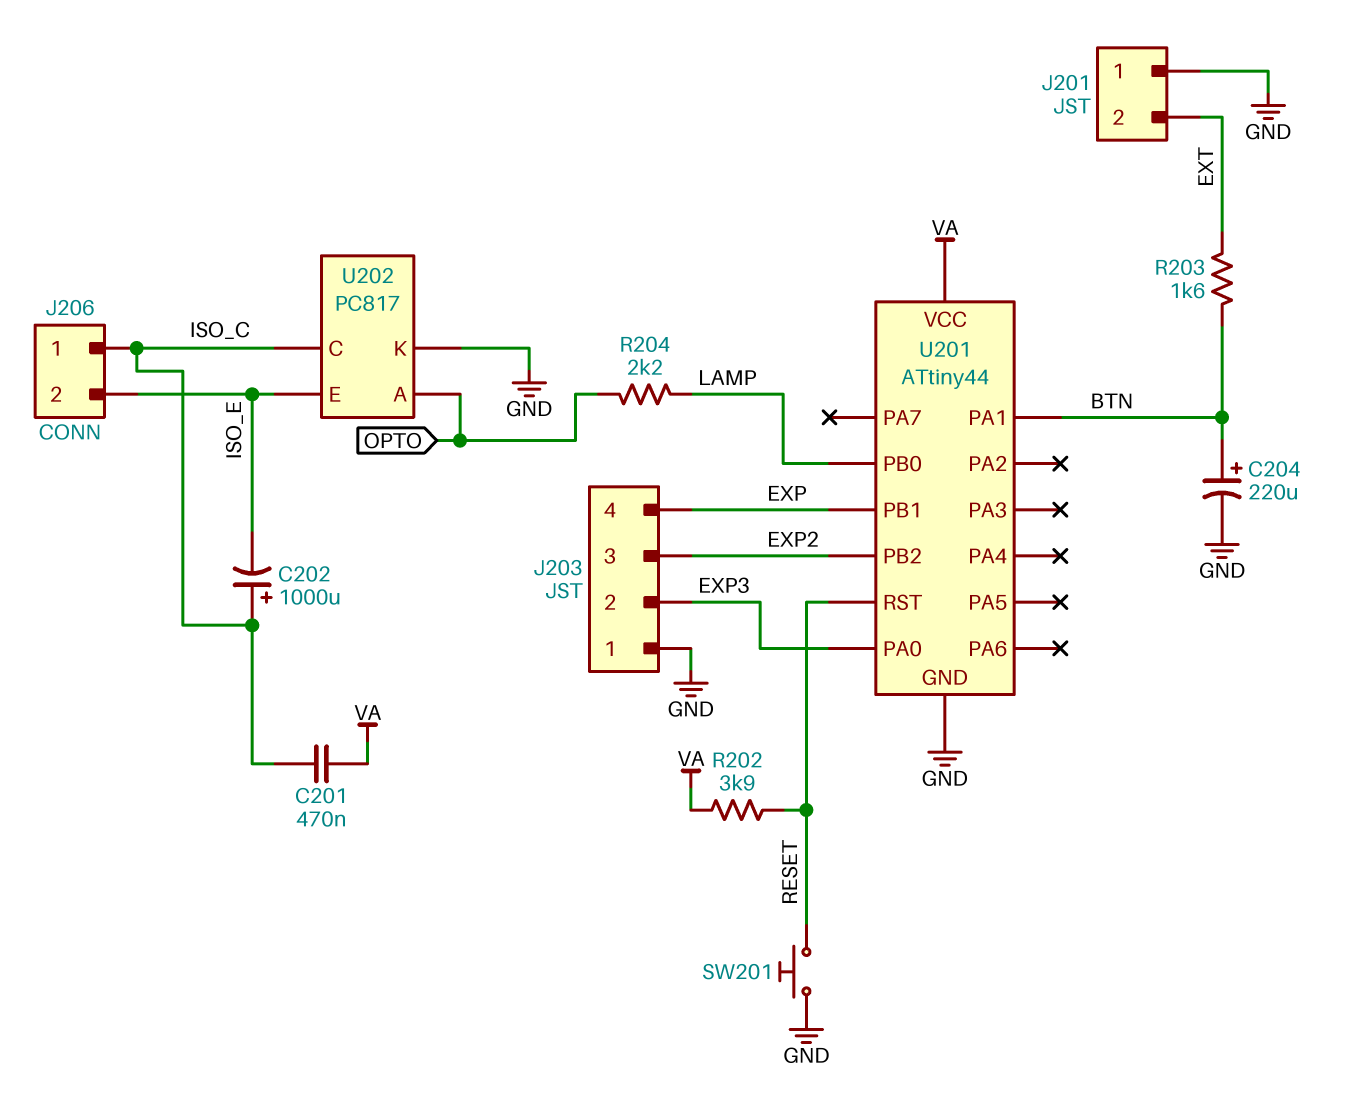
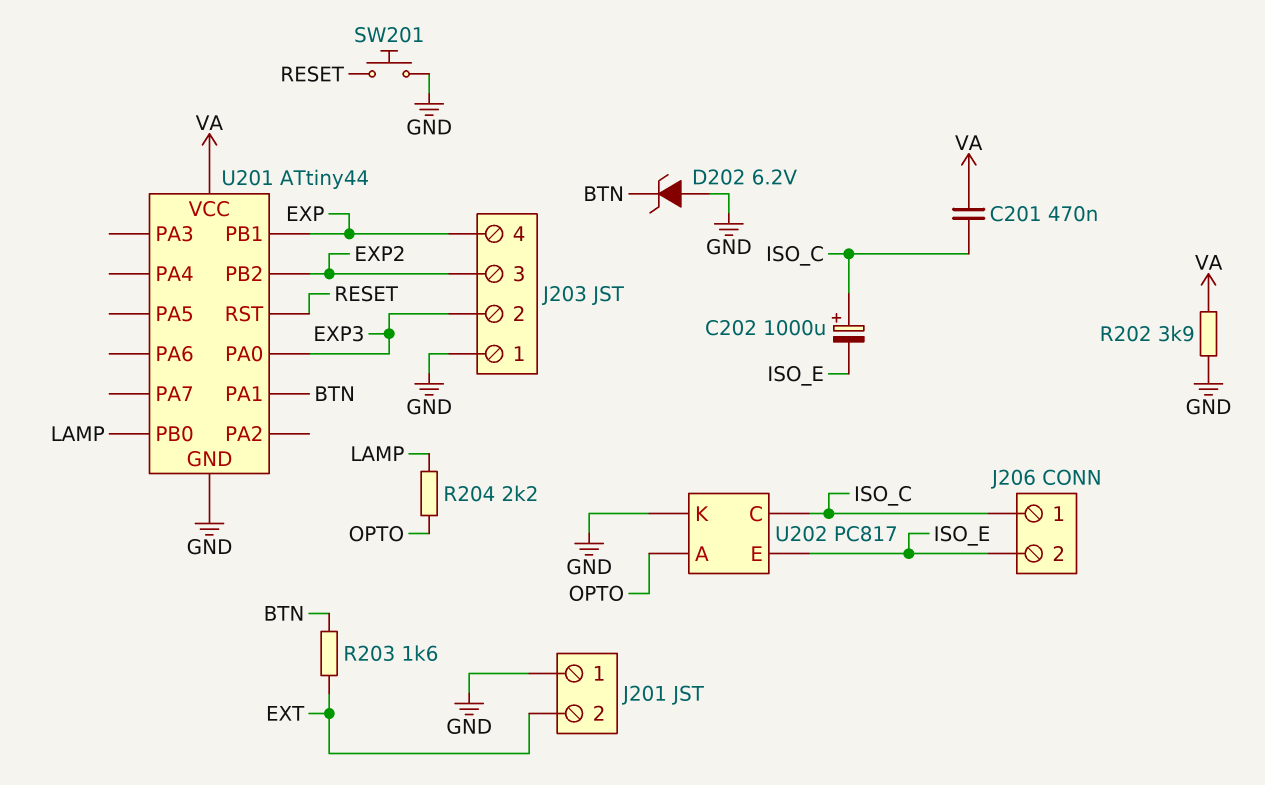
C204: 220uF (plus BTN, minus GND) -> none
D202: none -> zener 6.2V (A GND, K BTN)
R202: 3.9k (RESET, VA) -> 3.9k (GND, VA)

